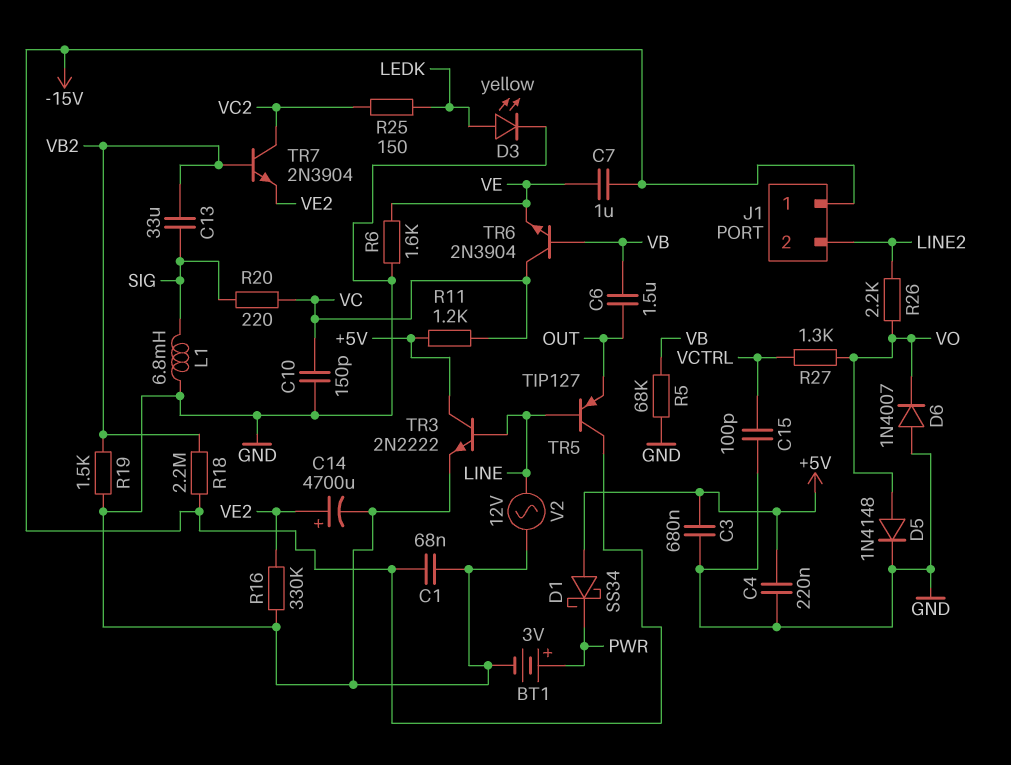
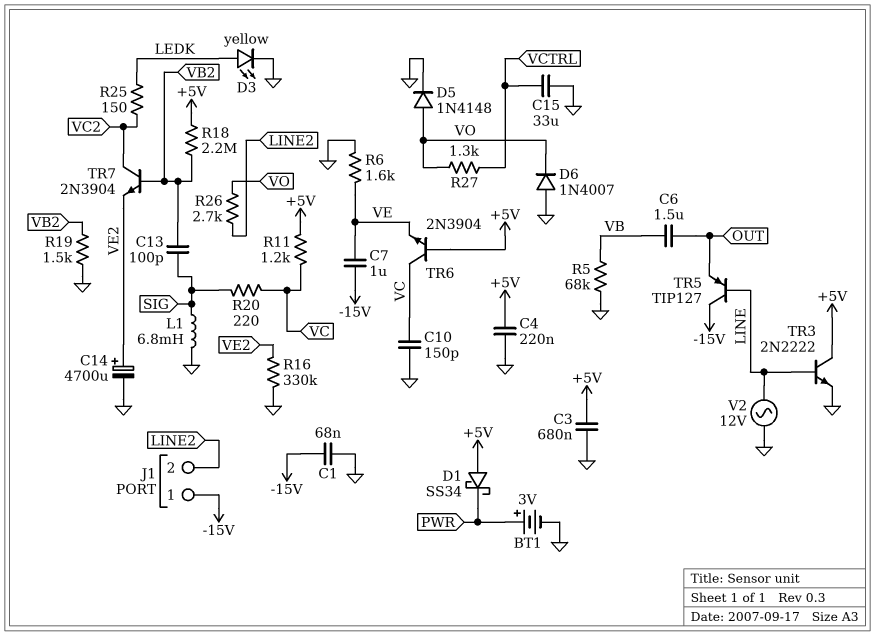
C13: 33uF (SIG, VB2) -> 100pF (SIG, VB2)
C15: 100pF (GND, VCTRL) -> 33uF (GND, VCTRL)
R18: 2.2M (-15V, VB2) -> 2.2M (+5V, VB2)
R26: 2.2k (LINE2, VO) -> 2.7k (LINE2, VO)
TR6: NPN 2N3904 (B VB, C VC, E VE) -> NPN 2N3904 (B +5V, C VC, E VE)

